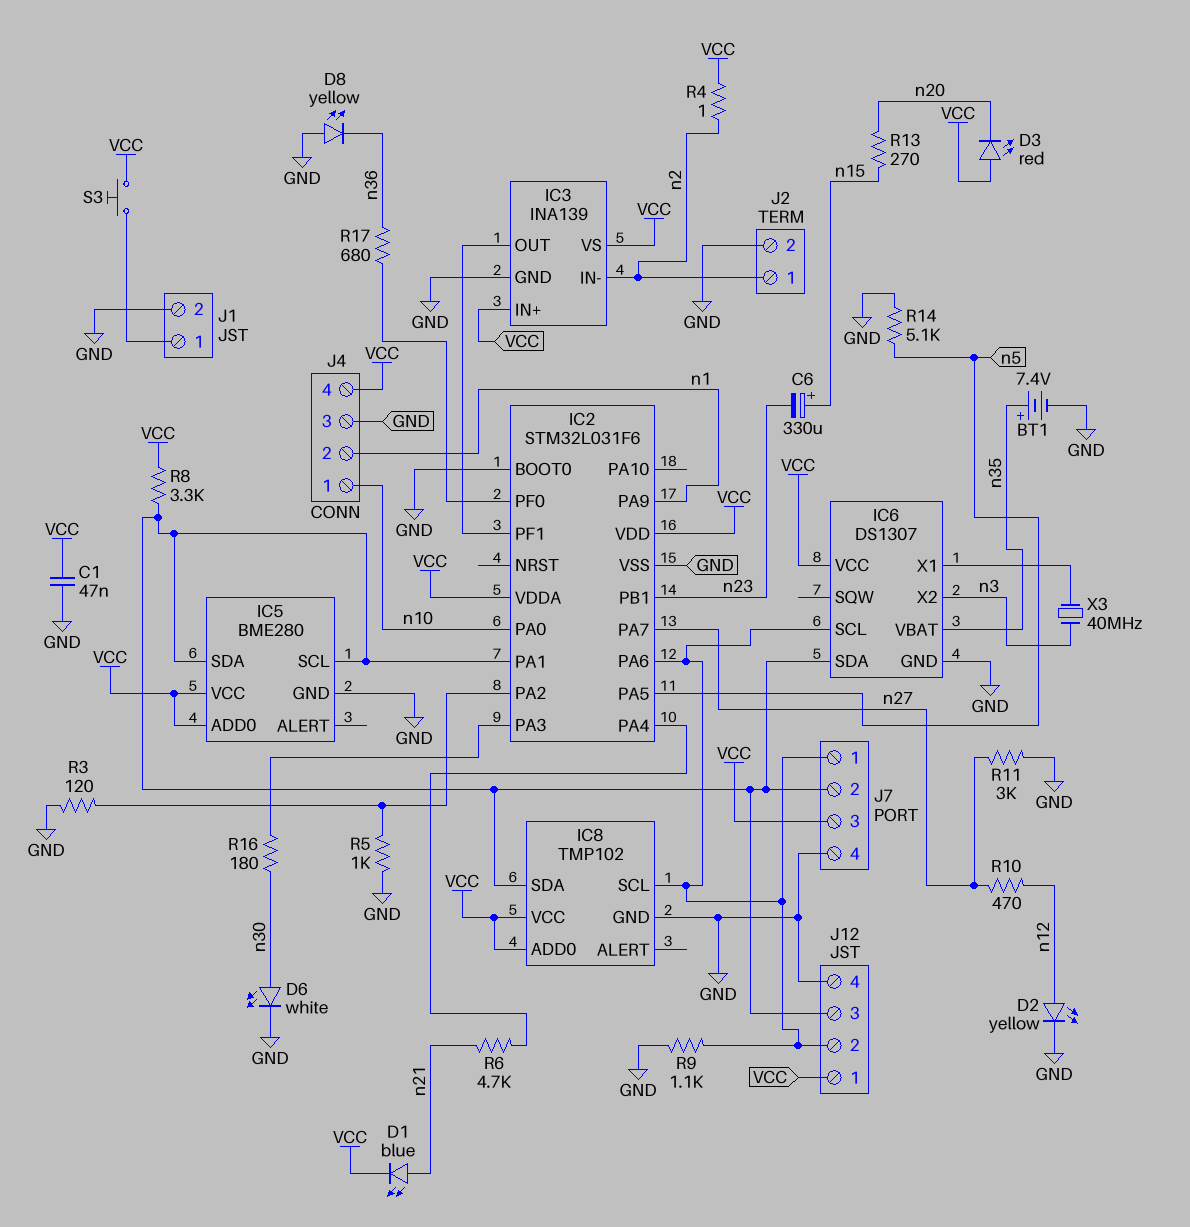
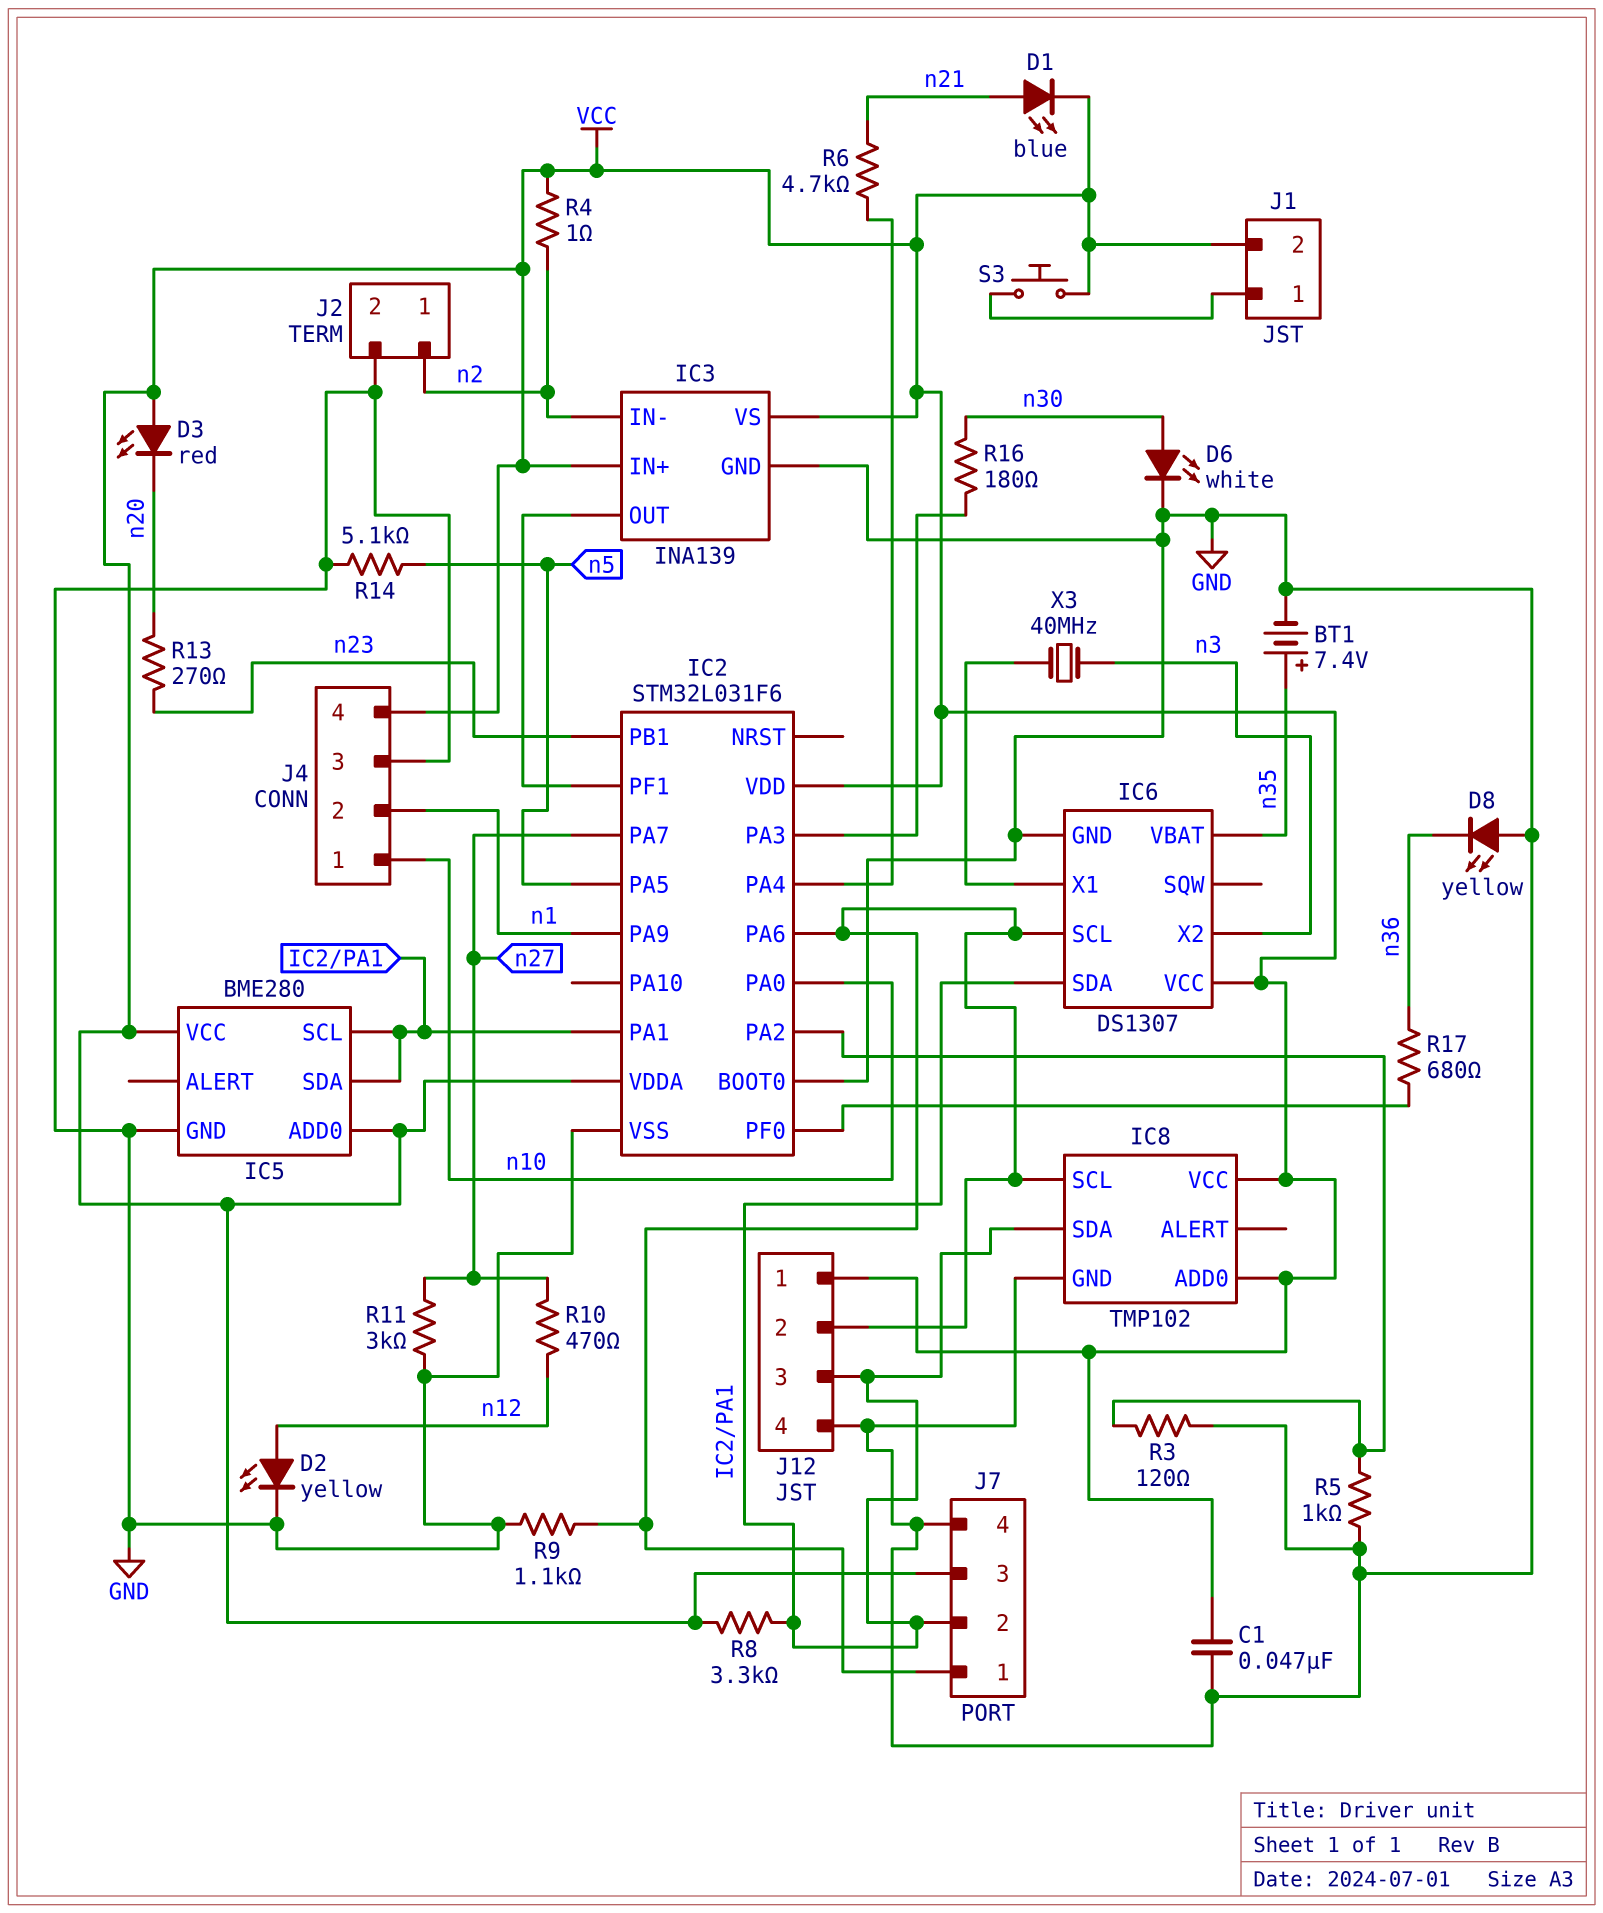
C6: 330uF (plus n15, minus n23) -> none
J1 pin 2: GND -> VCC
R13: 270 (n15, n20) -> 270 (n20, n23)

